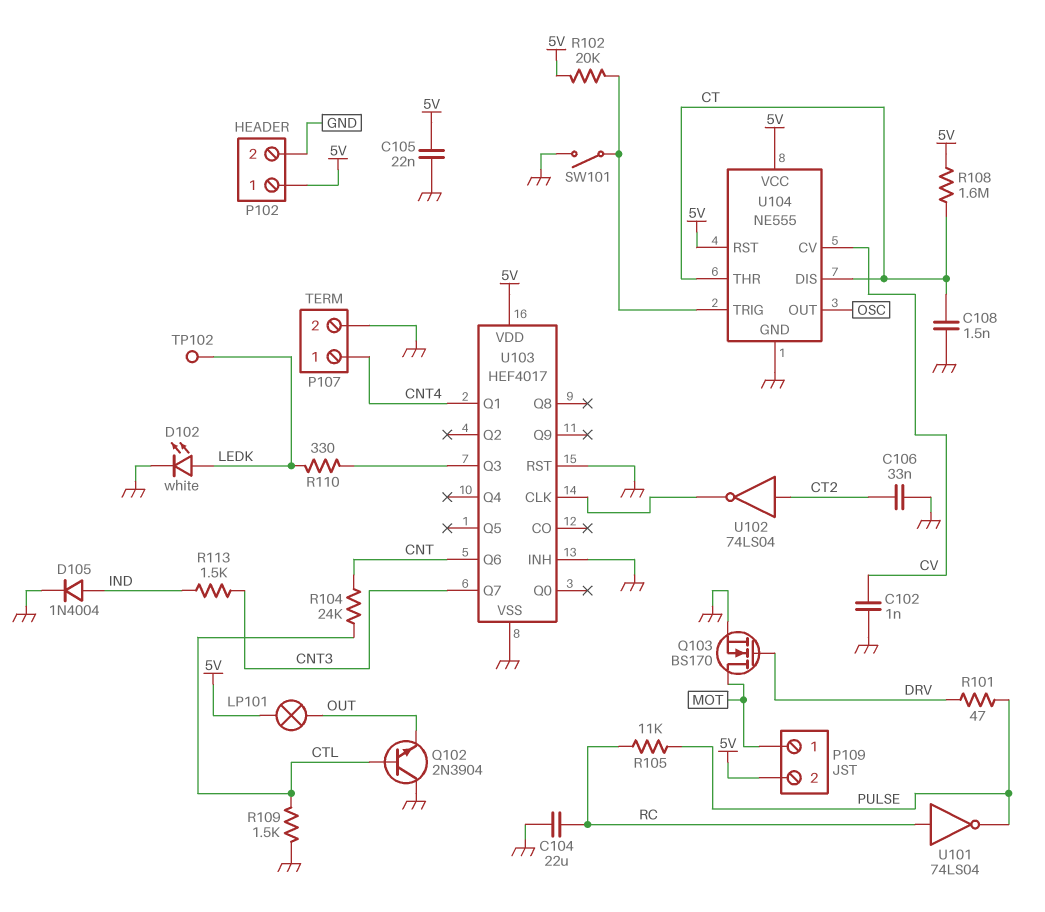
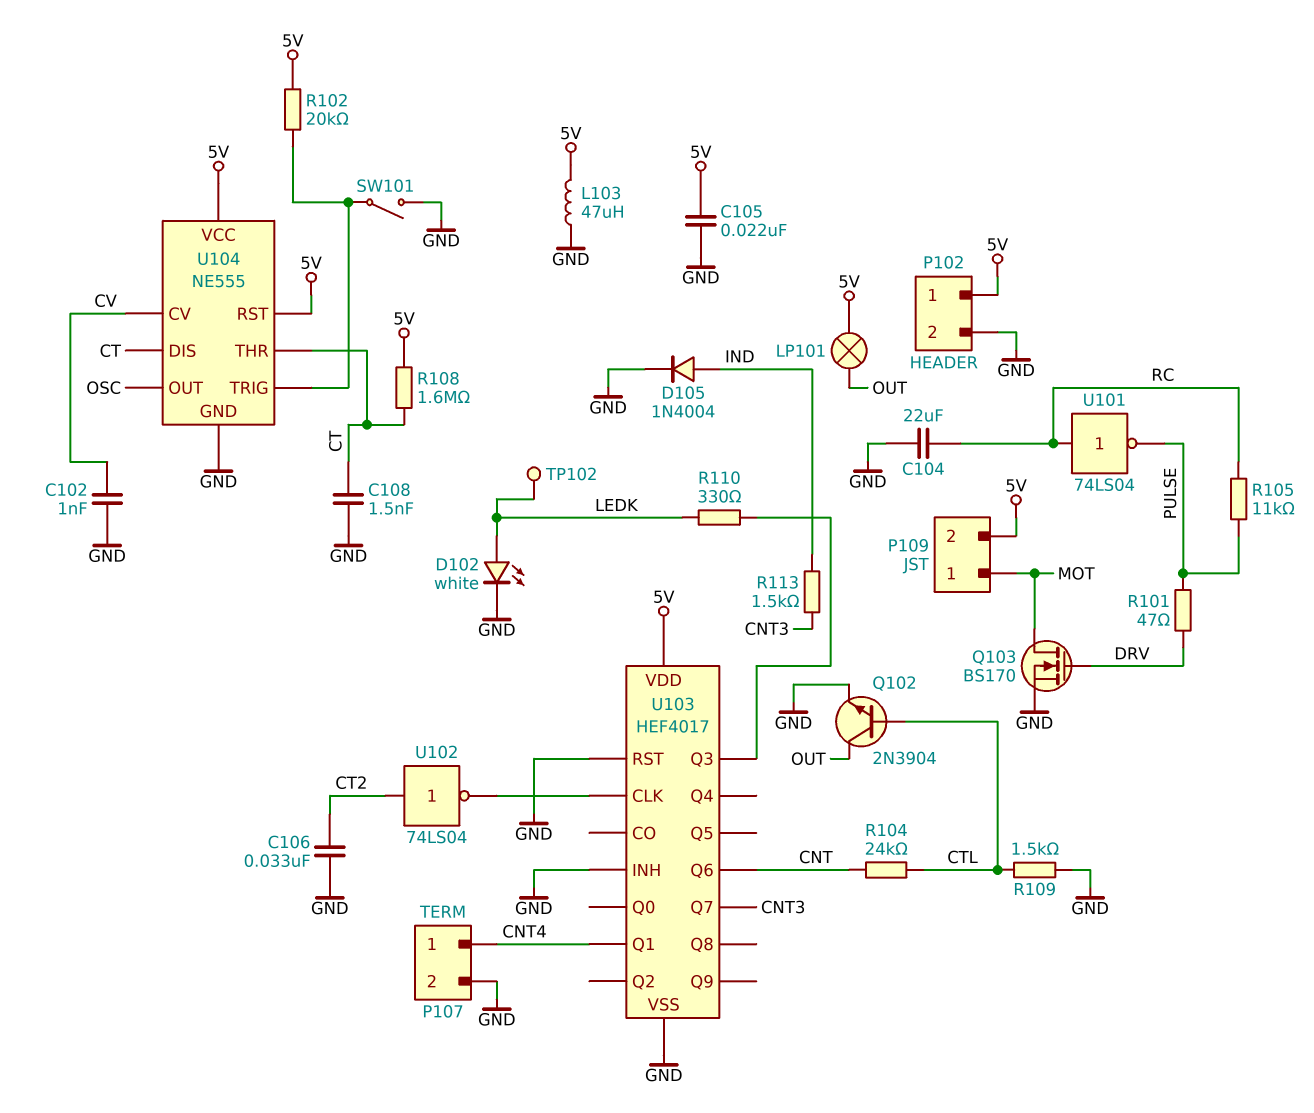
L103: none -> 47uH (5V, GND)
Q102: NPN 2N3904 (B CTL, C GND, E OUT) -> NPN 2N3904 (B CTL, C OUT, E GND)

